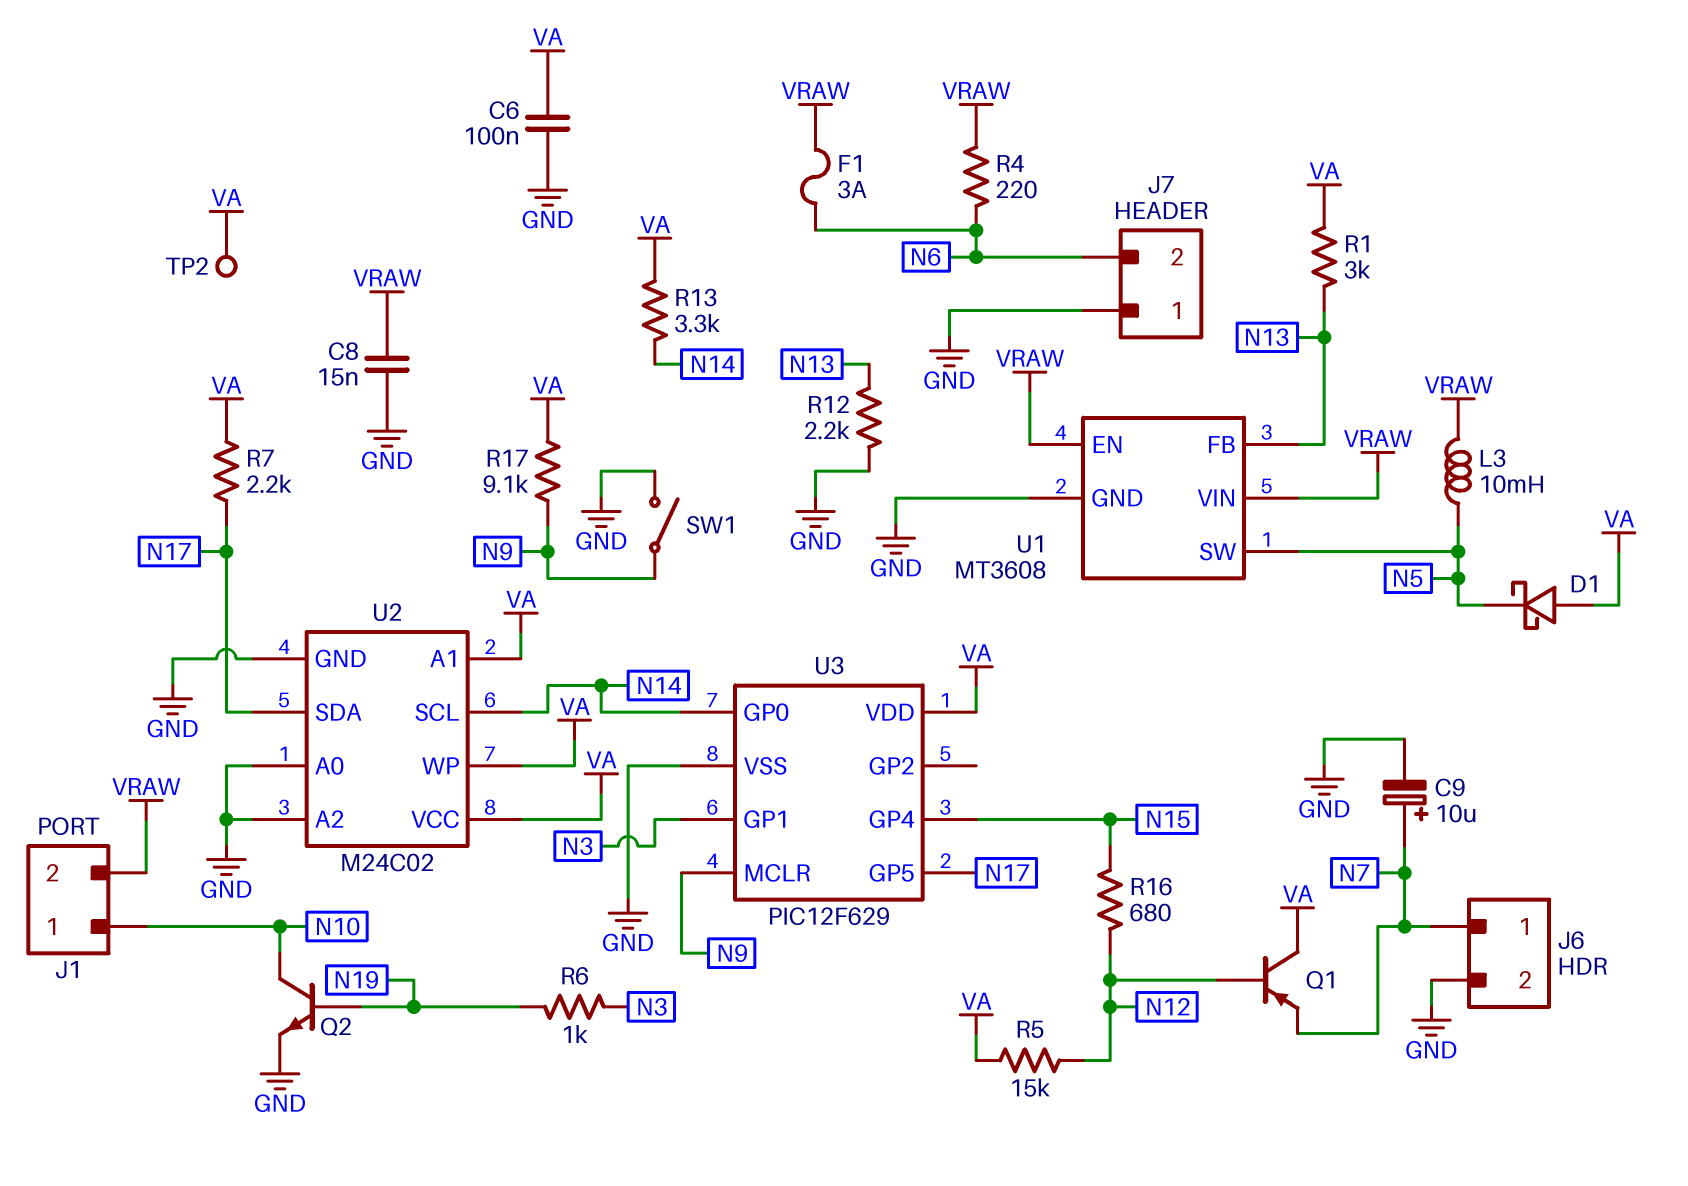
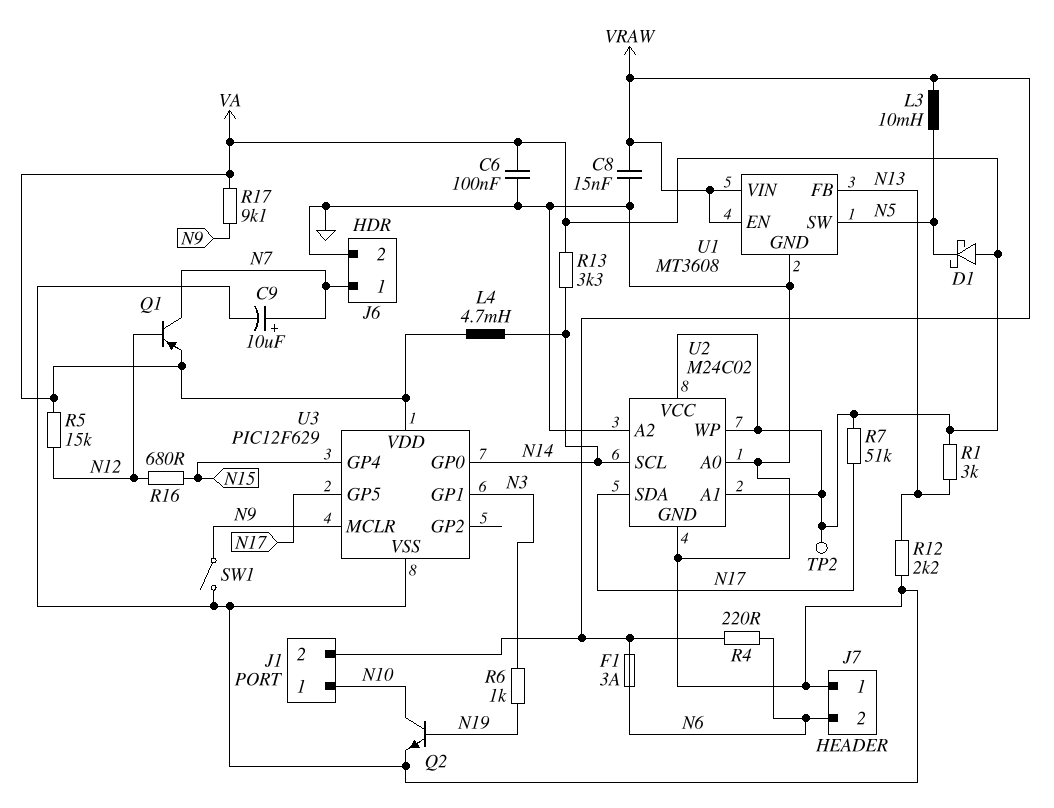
L4: none -> 4.7mH (N14, VA)
Q1: PNP (B N12, C VA, E N7) -> PNP (B N12, C N7, E VA)
R7: 2.2k (N17, VA) -> 51k (N17, VA)

